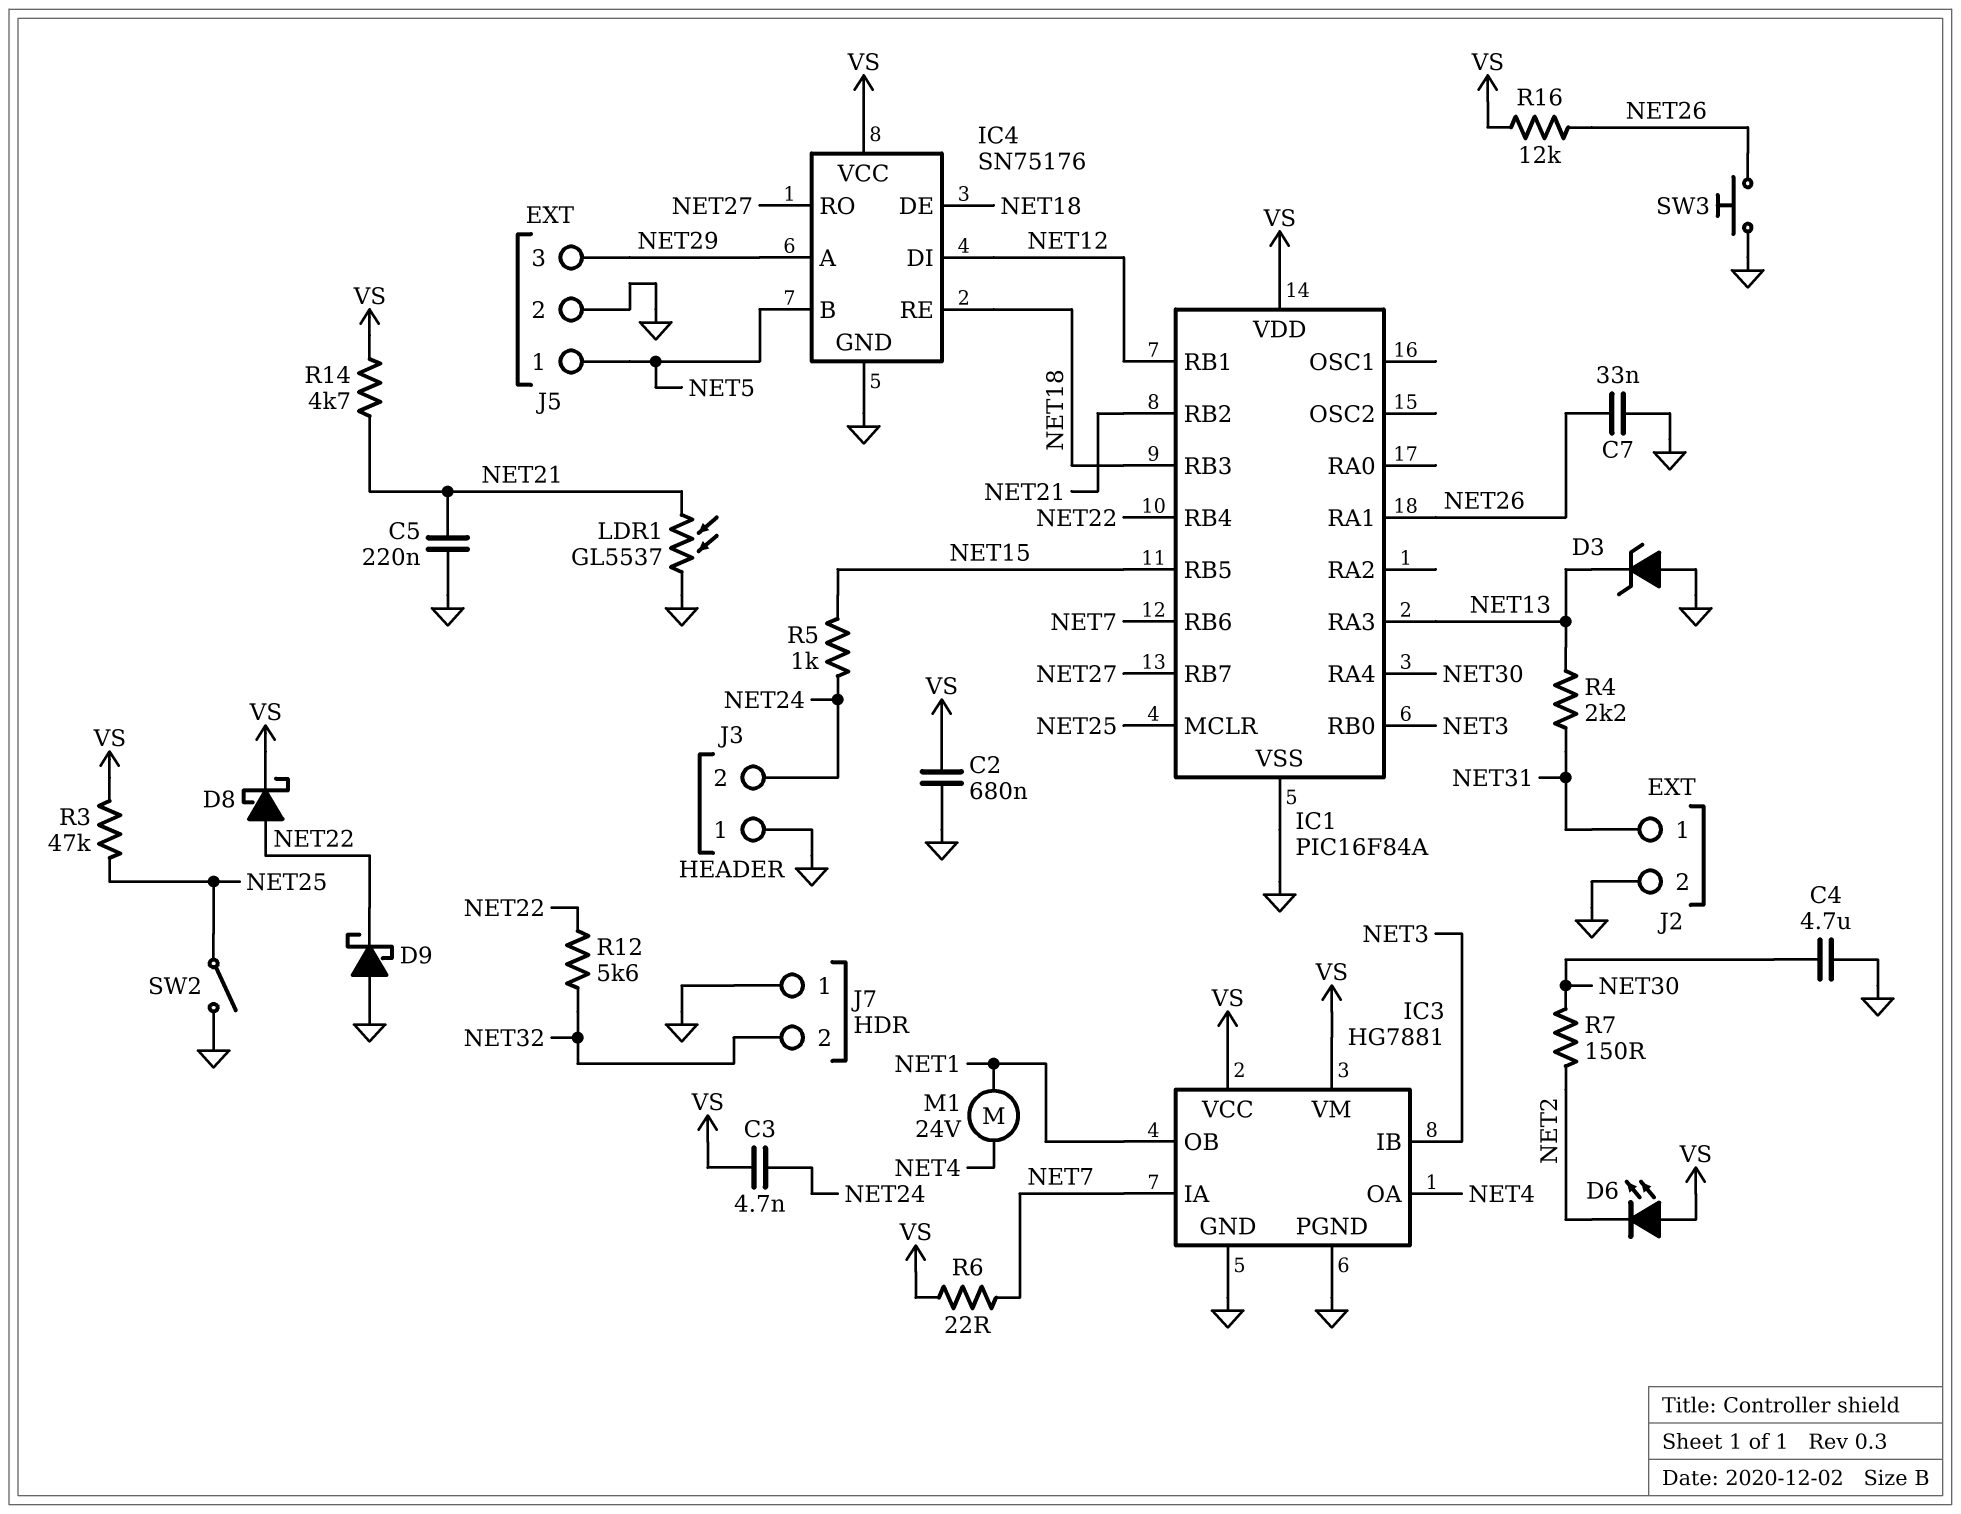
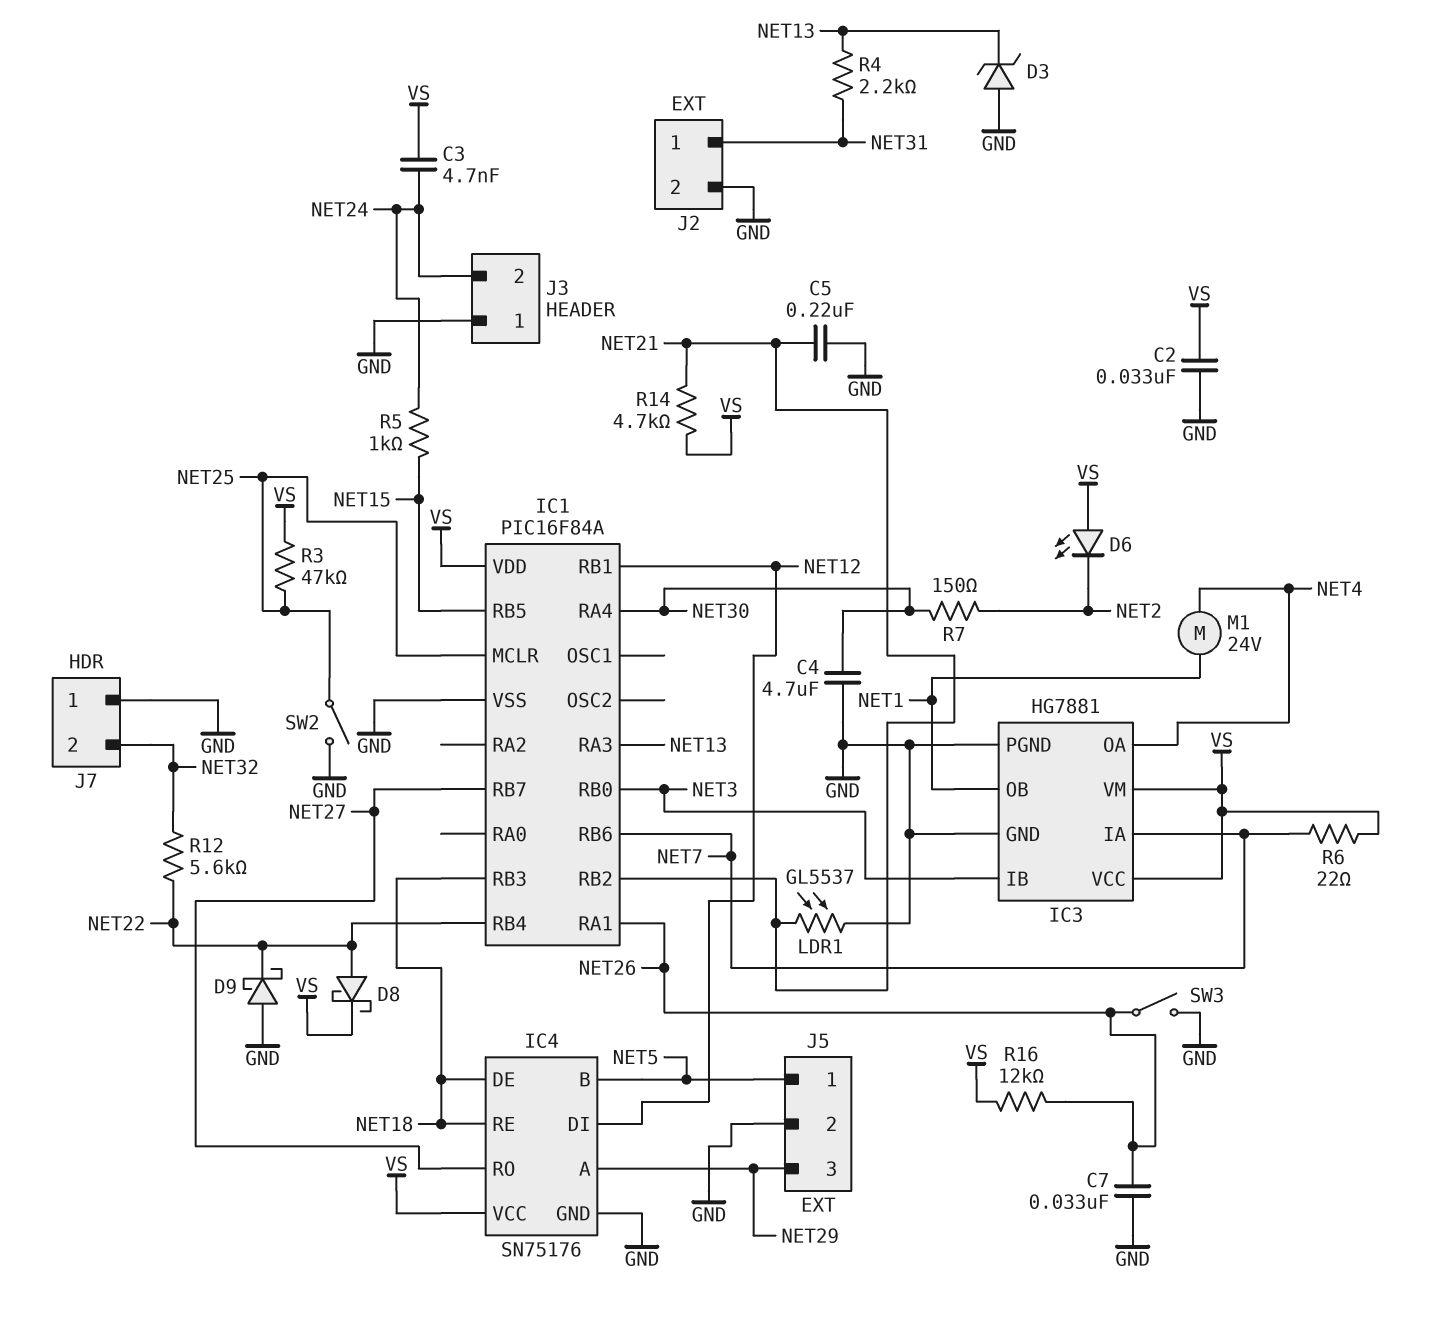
C2: 680nF (GND, VS) -> 33nF (GND, VS)
SW3: button (GND, NET26) -> switch (GND, NET26)

